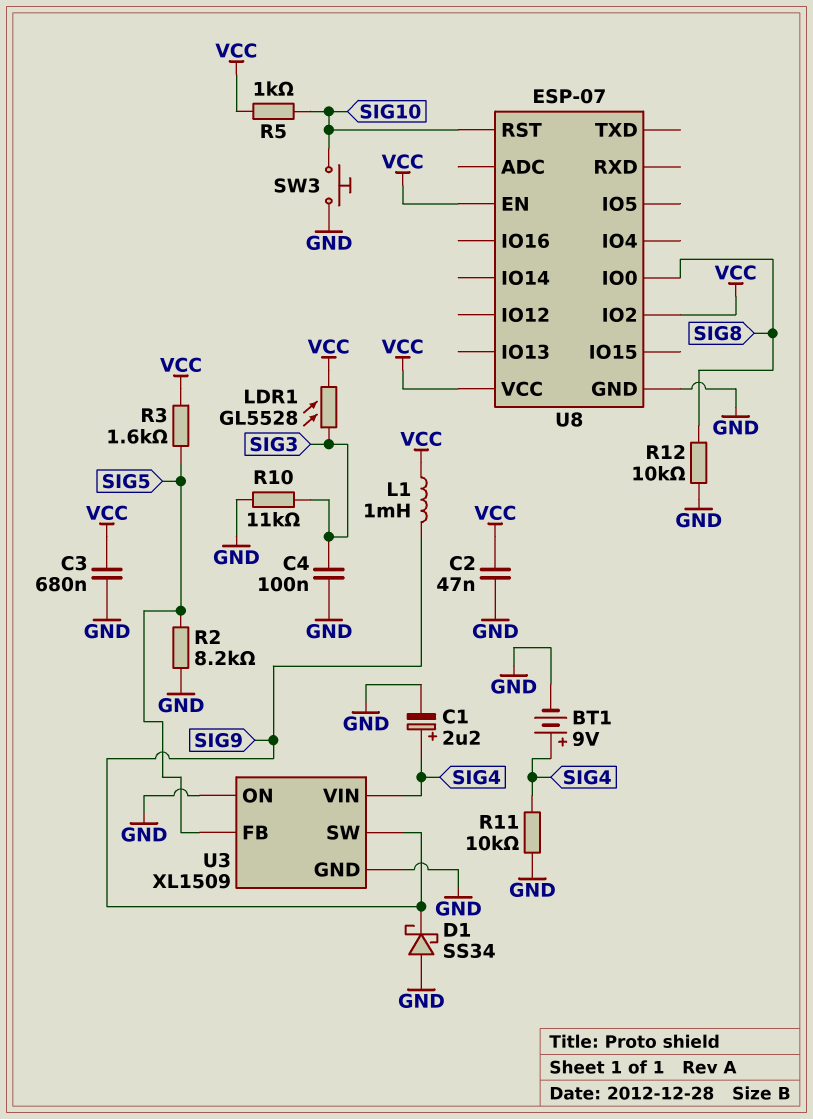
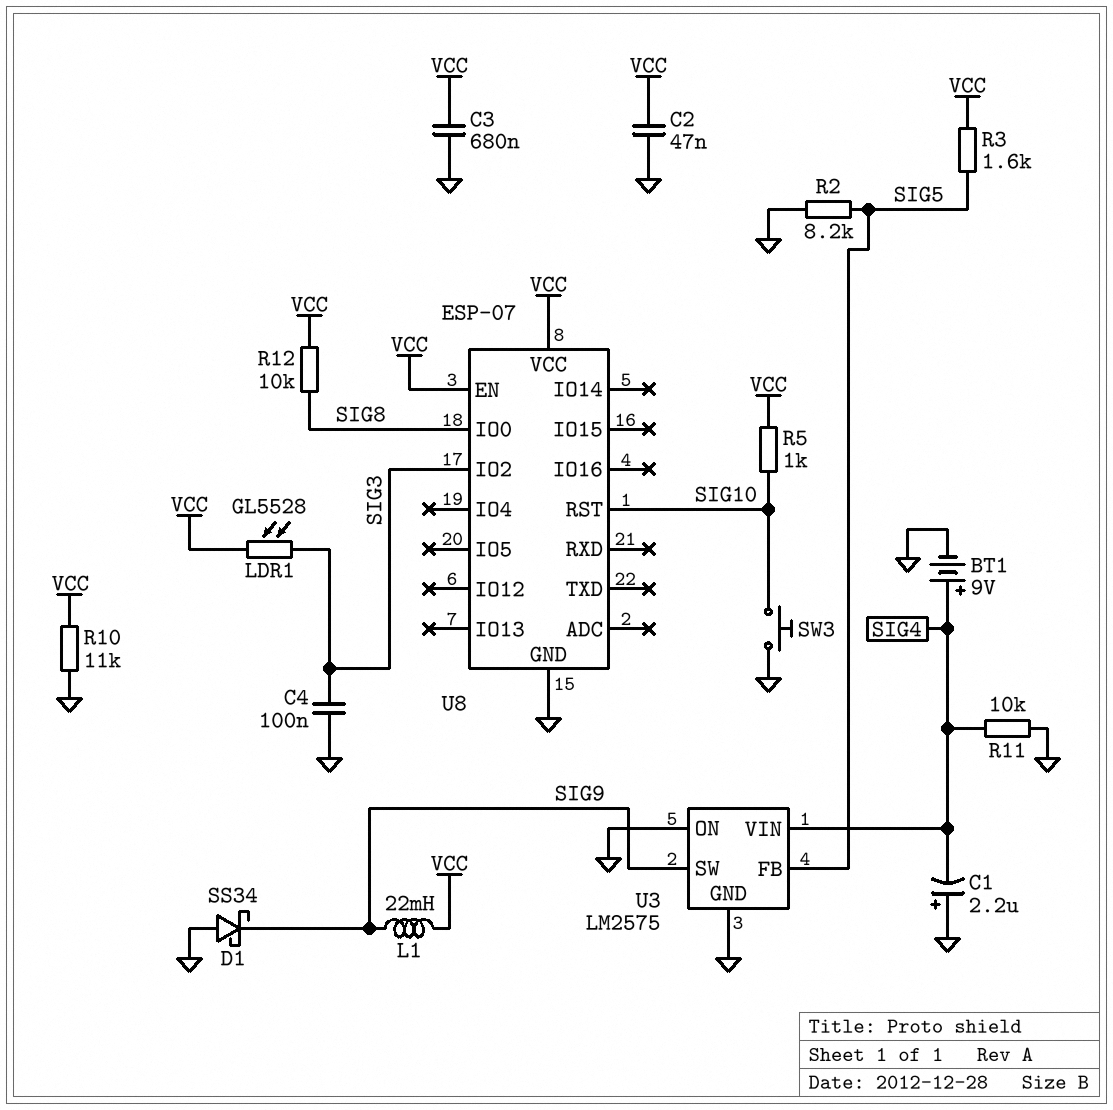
C1: 2.2uF (plus SIG4, minus GND) -> 2.2uF (plus GND, minus SIG4)
L1: 1mH (SIG9, VCC) -> 22mH (SIG9, VCC)
R10: 11k (GND, SIG3) -> 11k (GND, VCC)
R12: 10k (GND, SIG8) -> 10k (SIG8, VCC)
U3: XL1509 -> LM2575
U8 pin IO2: VCC -> SIG3

